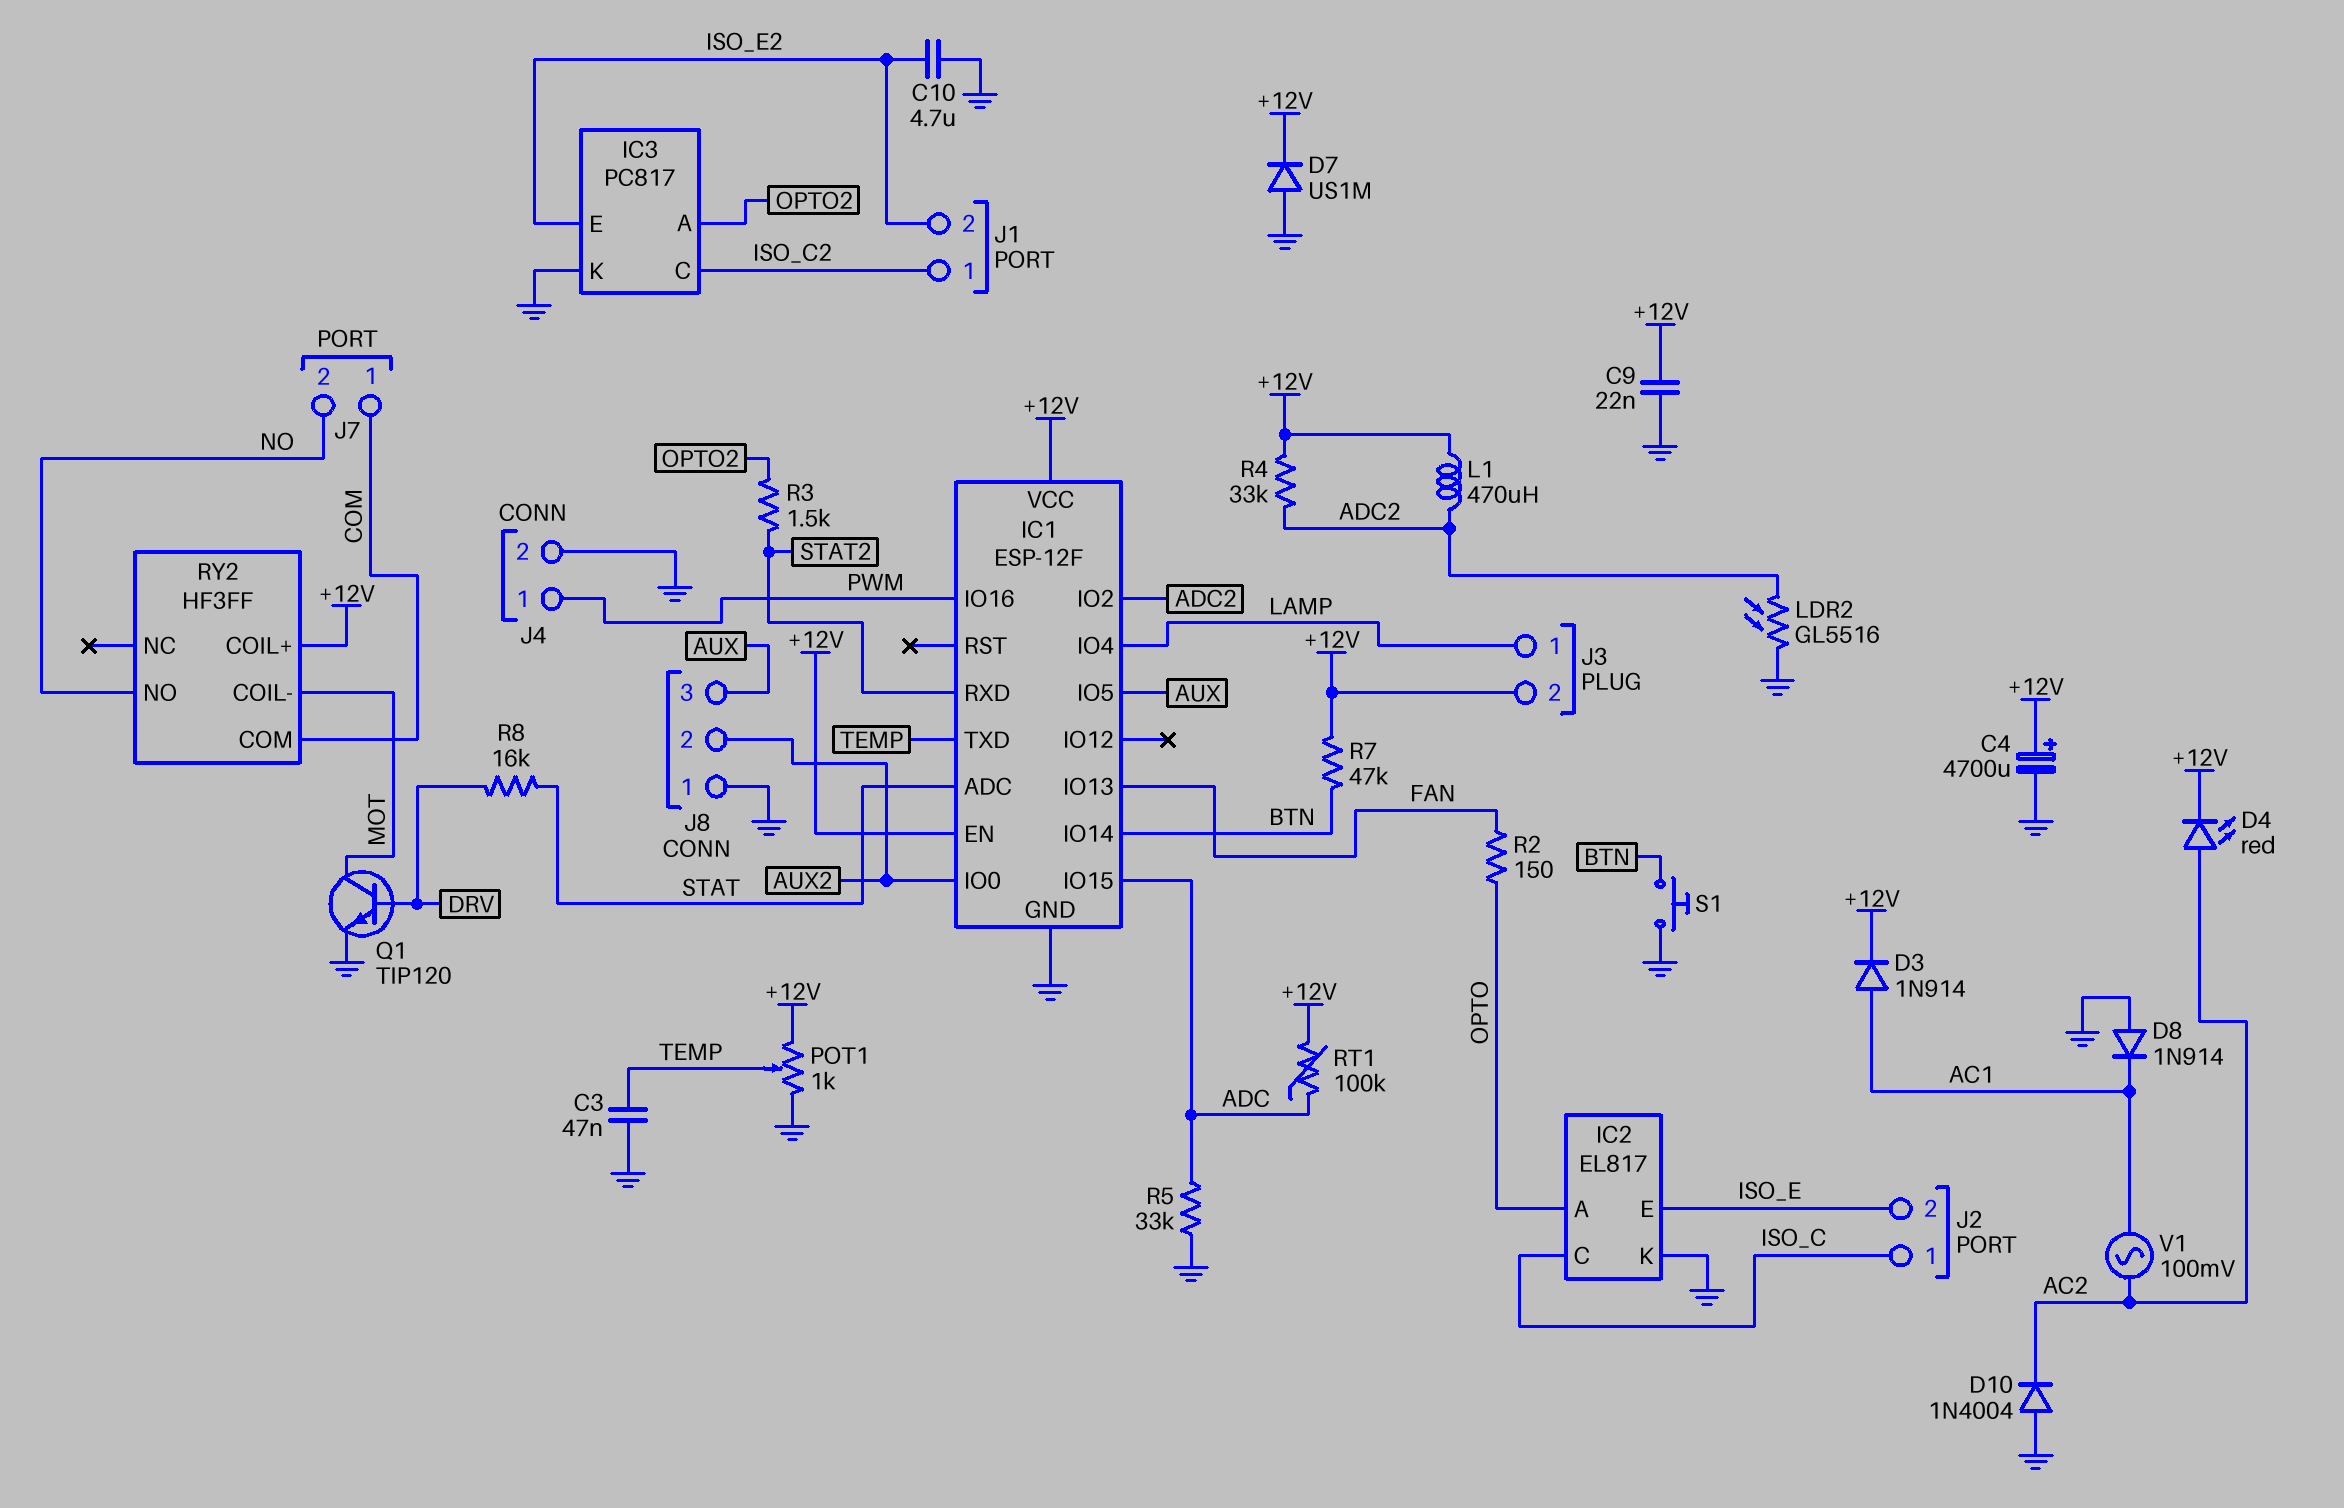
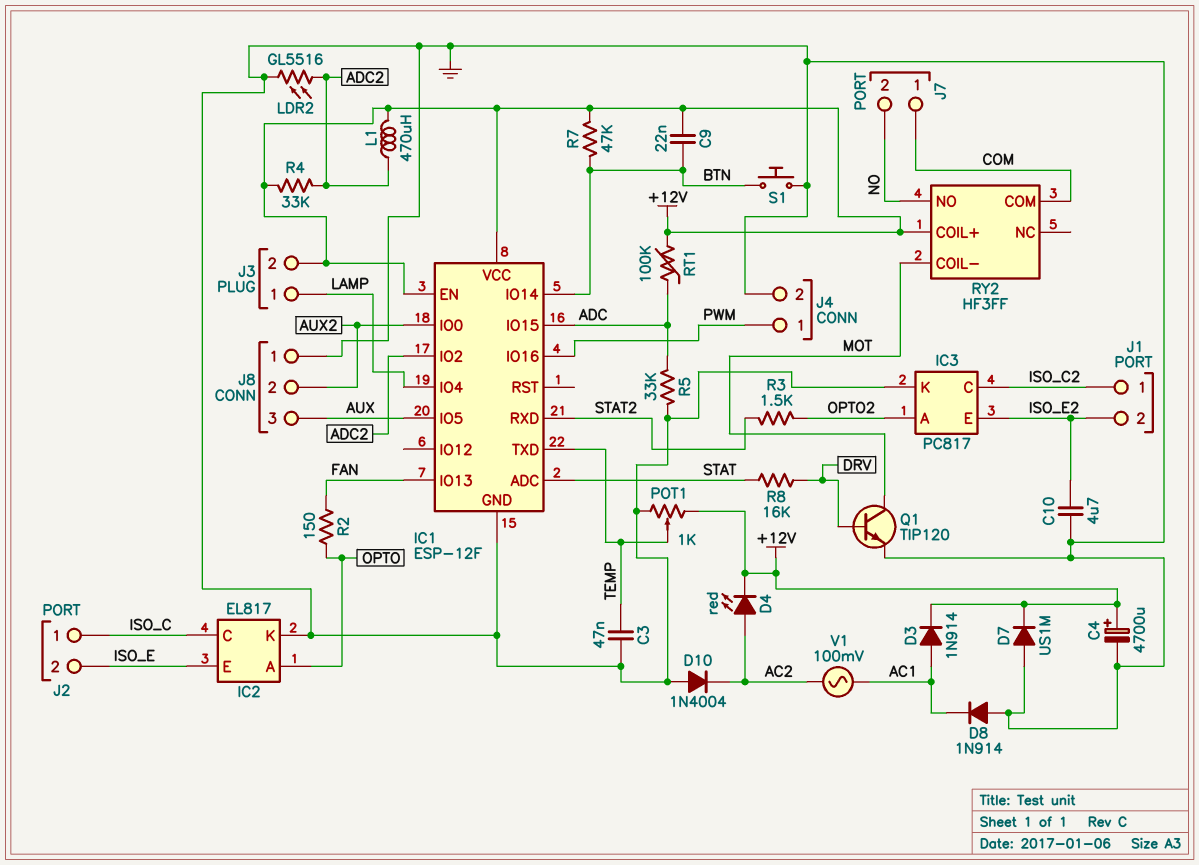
C9: 22nF (+12V, GND) -> 22nF (+12V, BTN)

